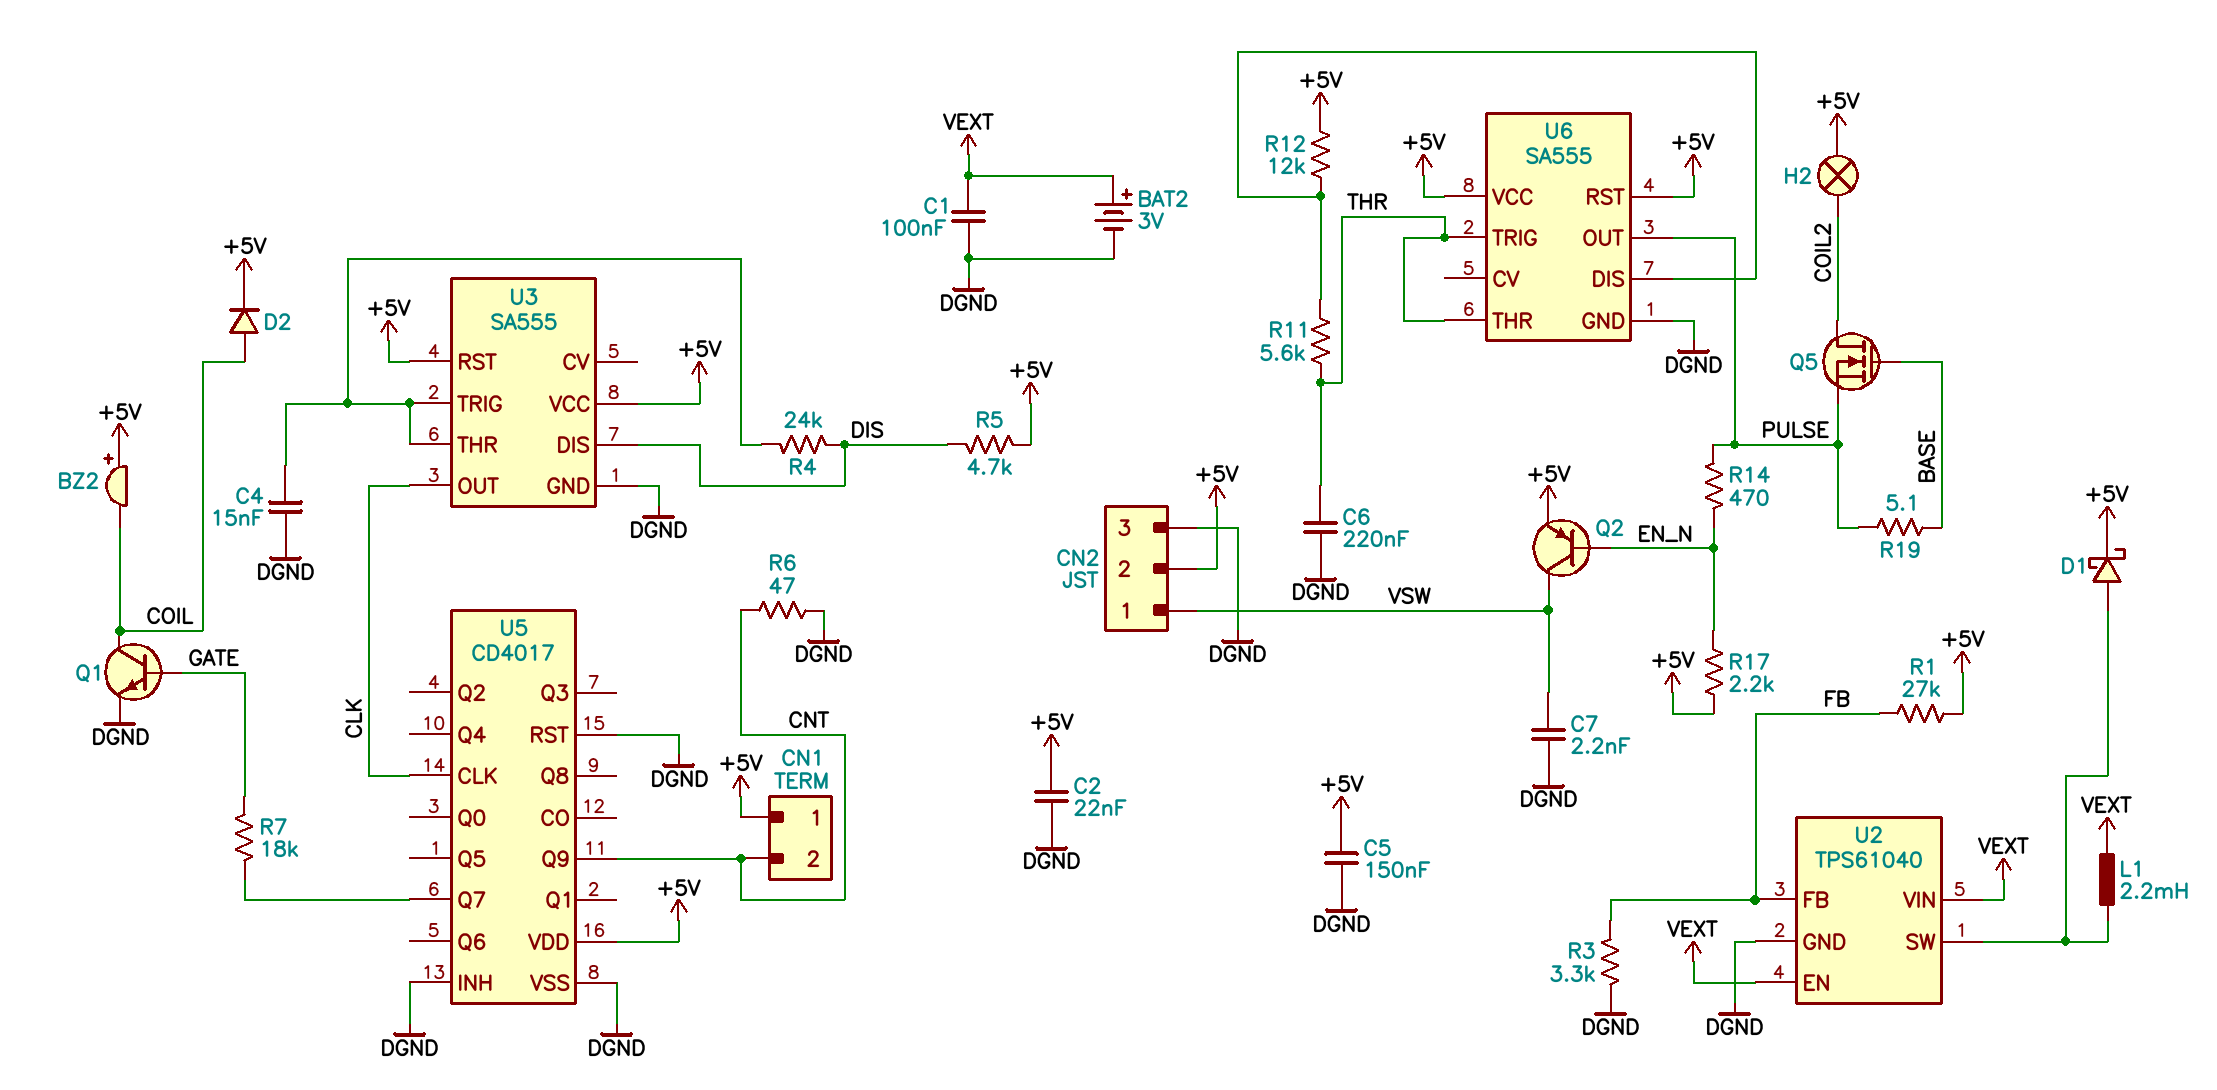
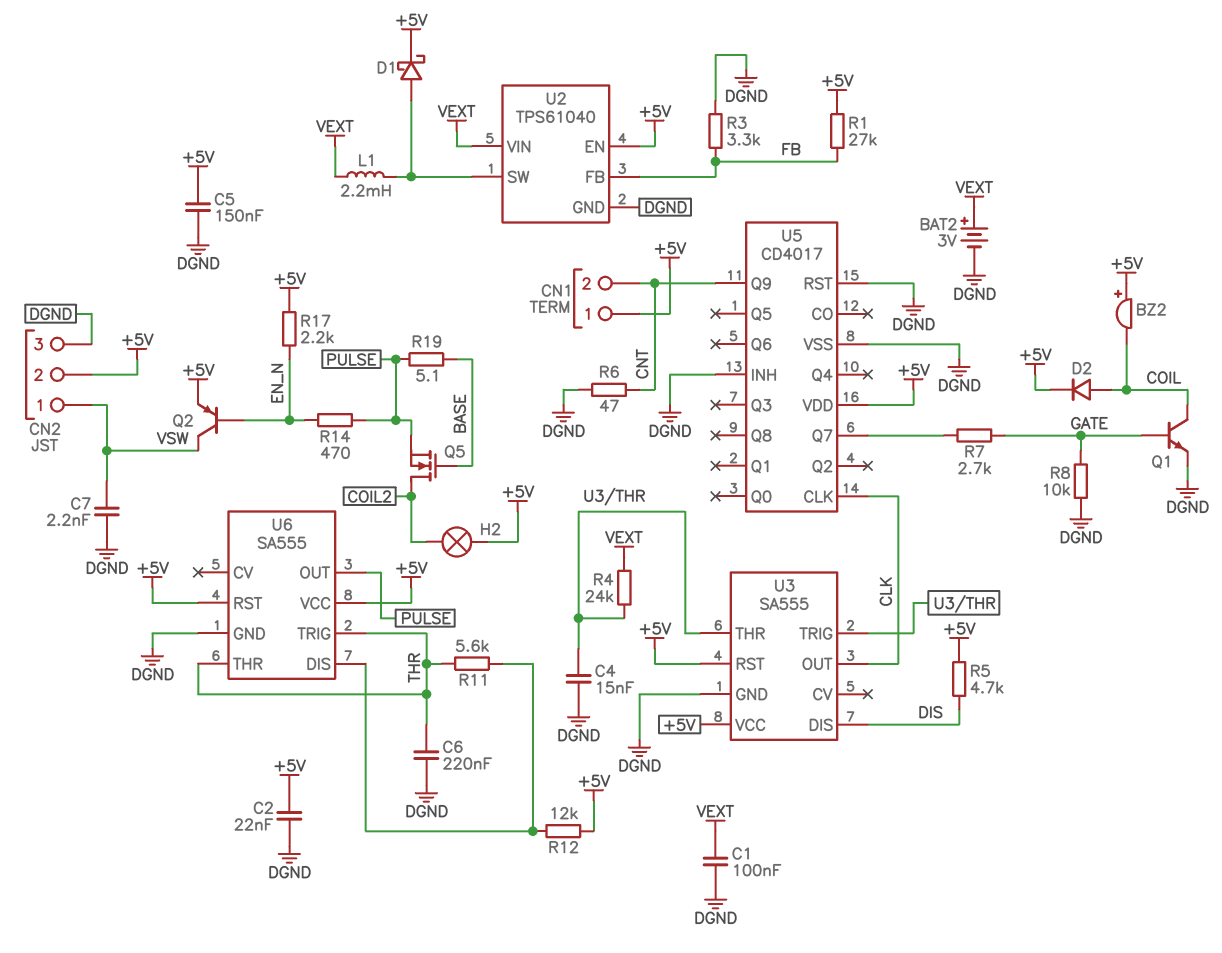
R4: 24k (DIS, U3/THR) -> 24k (U3/THR, VEXT)
R7: 18k (GATE, U5/Q7) -> 2.7k (GATE, U5/Q7)
R8: none -> 10k (DGND, GATE)
U2 pin EN: VEXT -> +5V

